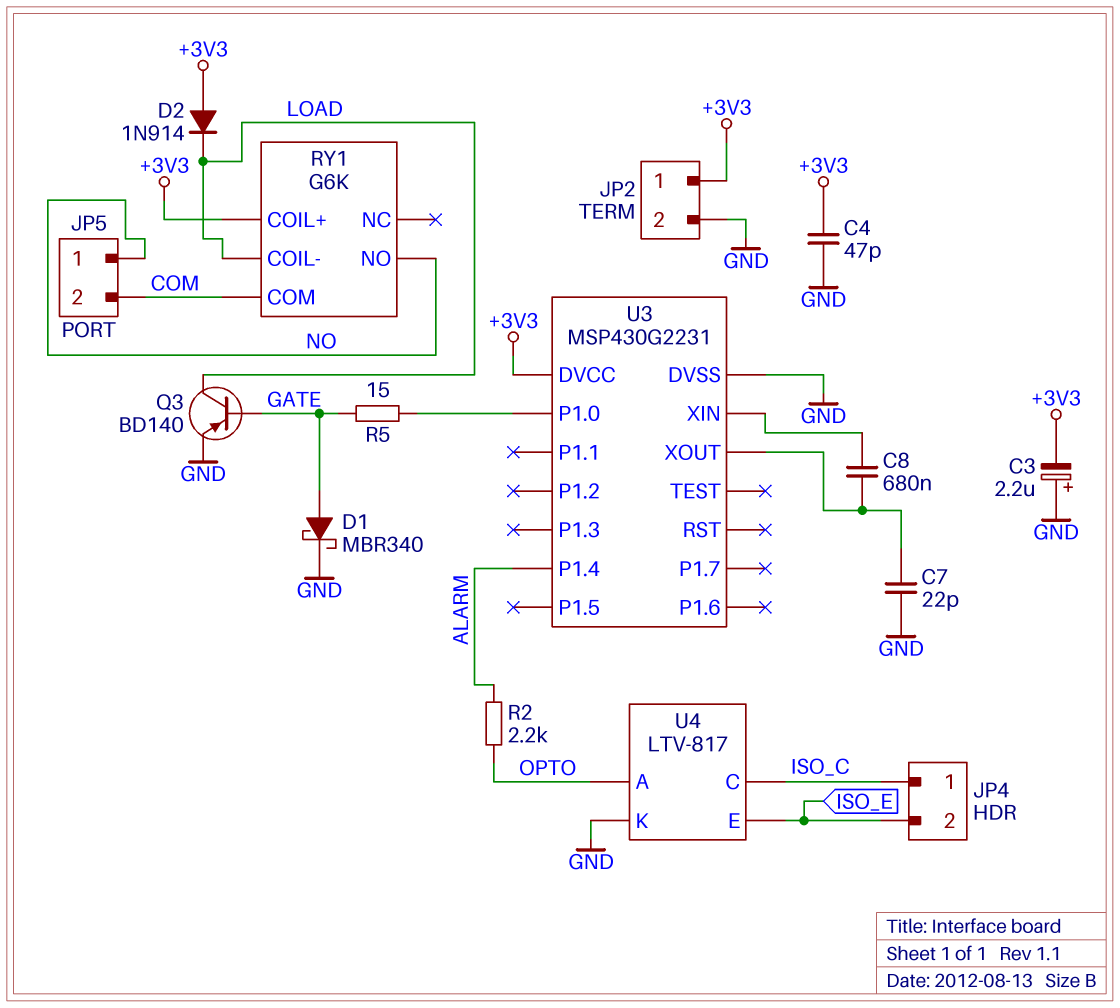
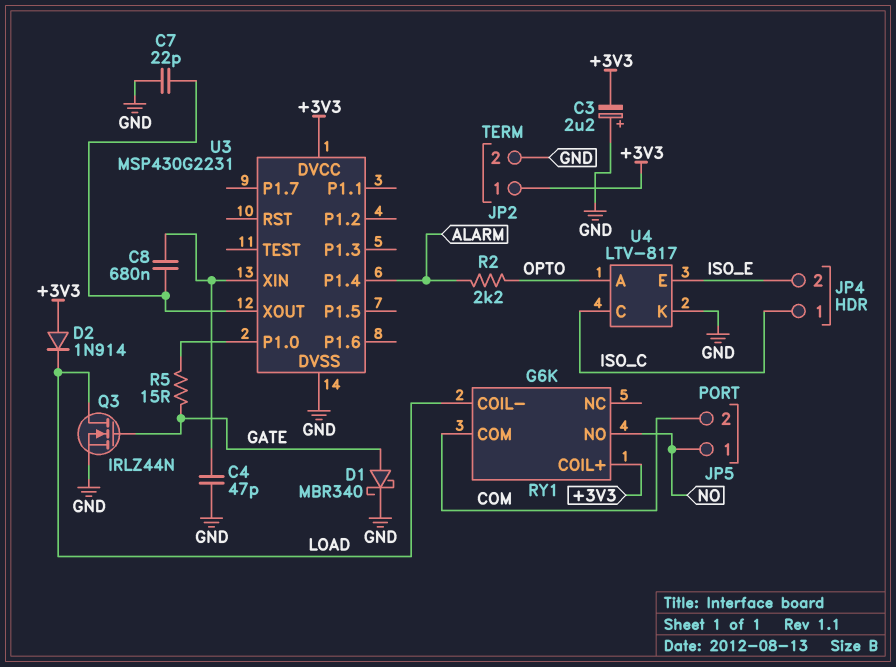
C4: 47pF (+3V3, GND) -> 47pF (GND, U3/XIN)
Q3: PNP BD140 (B GATE, C LOAD, E GND) -> NMOS IRLZ44N (G GATE, D LOAD, S GND)

